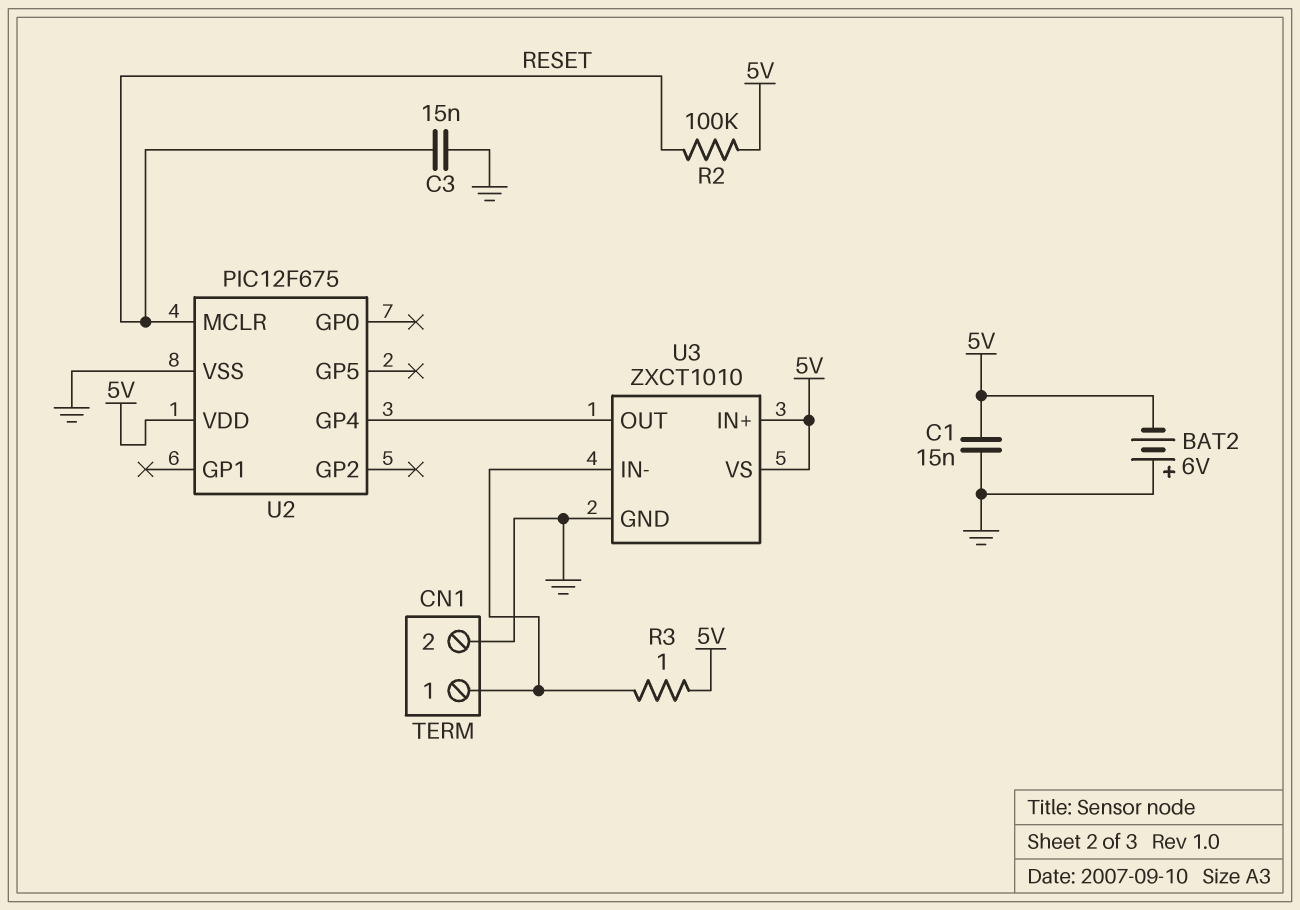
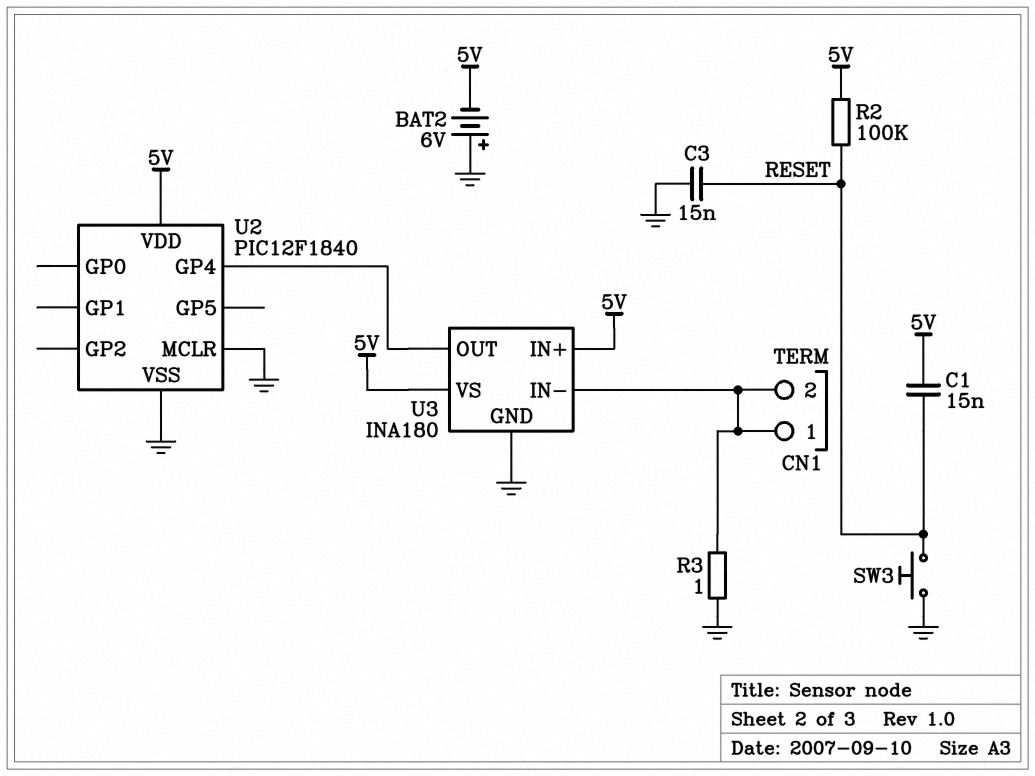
C1: 15nF (5V, GND) -> 15nF (5V, RESET)
CN1 pin 2: GND -> CN1/1
R3: 1 (5V, CN1/1) -> 1 (CN1/1, GND)
SW3: none -> button (GND, RESET)
U2: PIC12F675 -> PIC12F1840
U2 pin MCLR: RESET -> GND
U3: ZXCT1010 -> INA180

